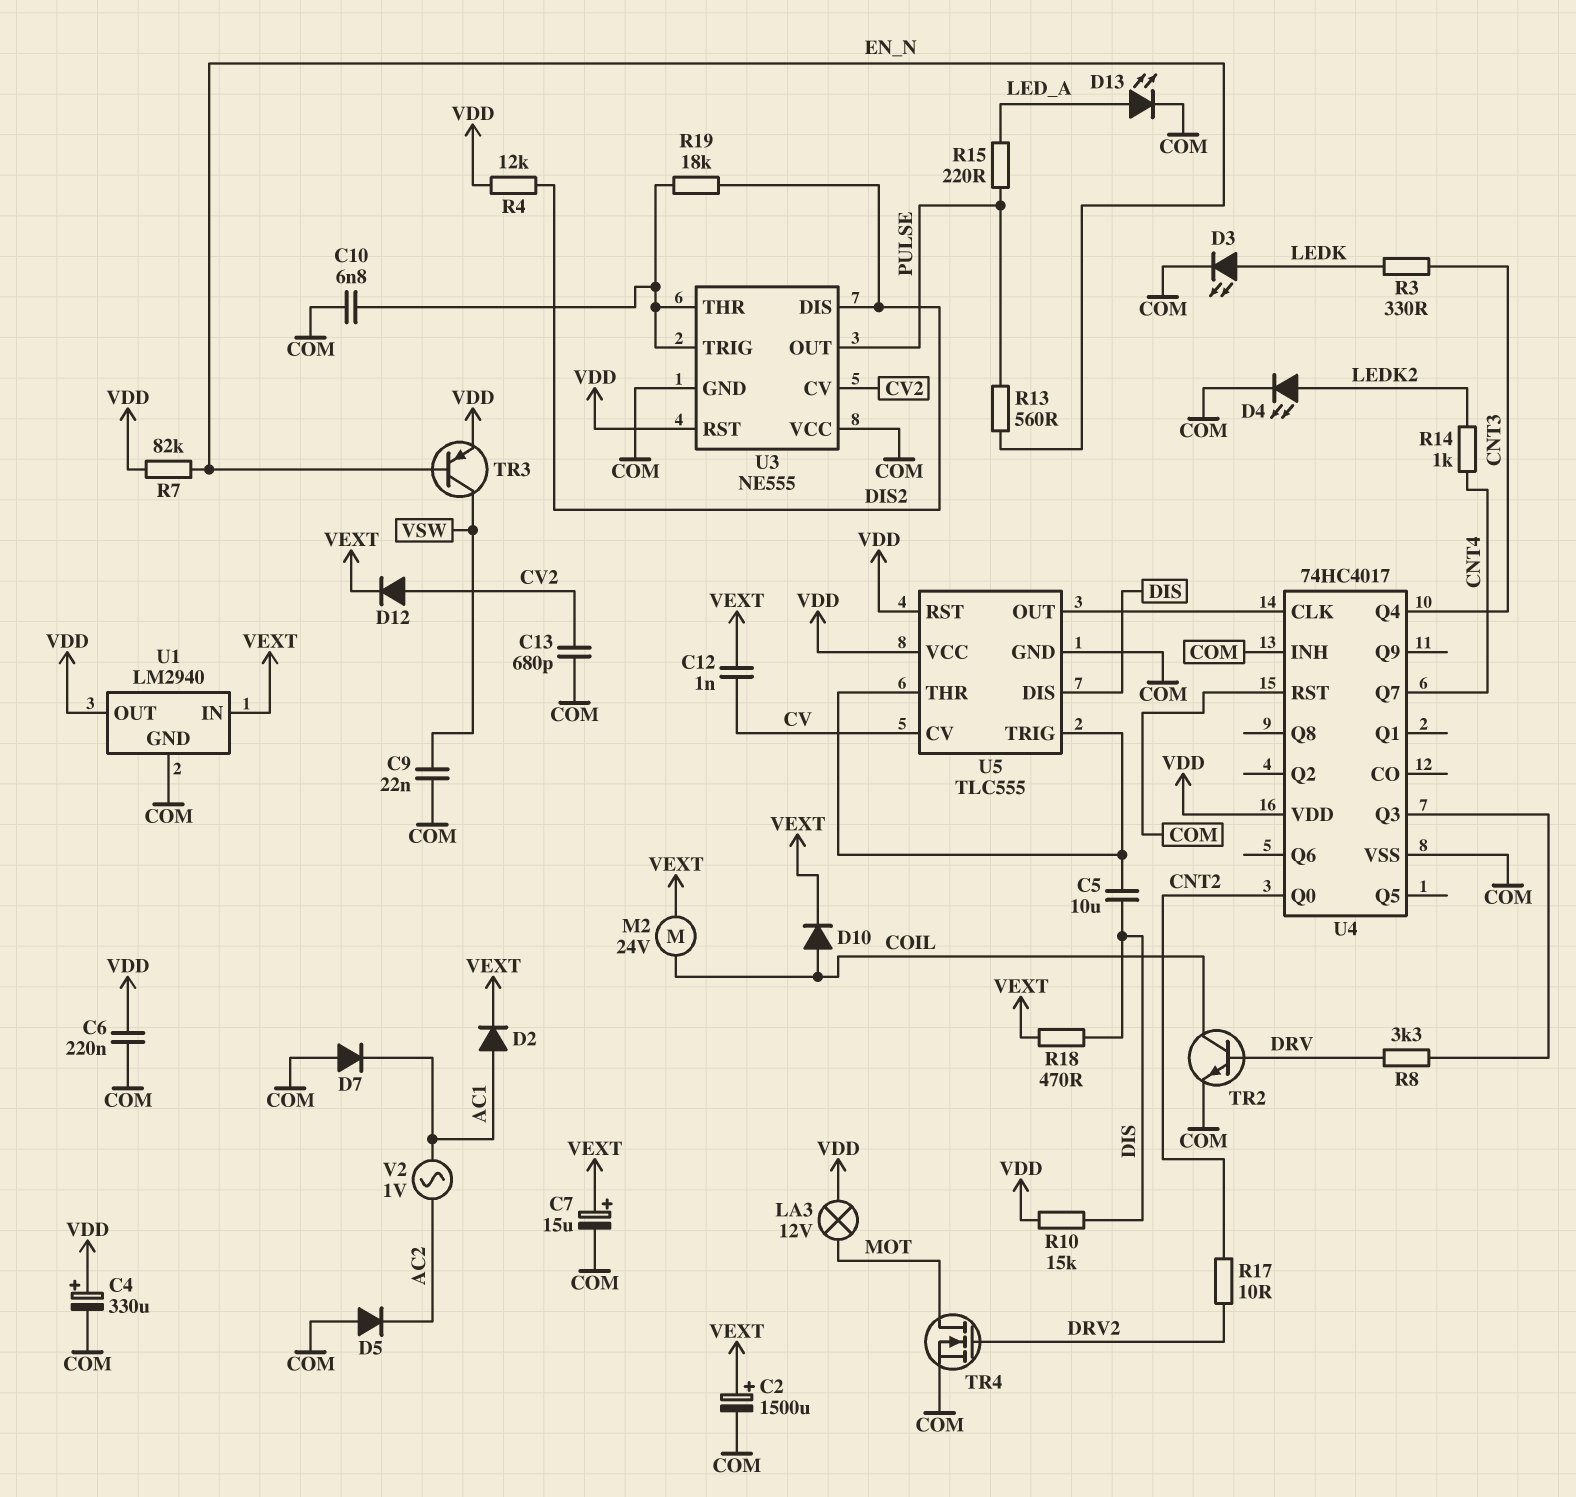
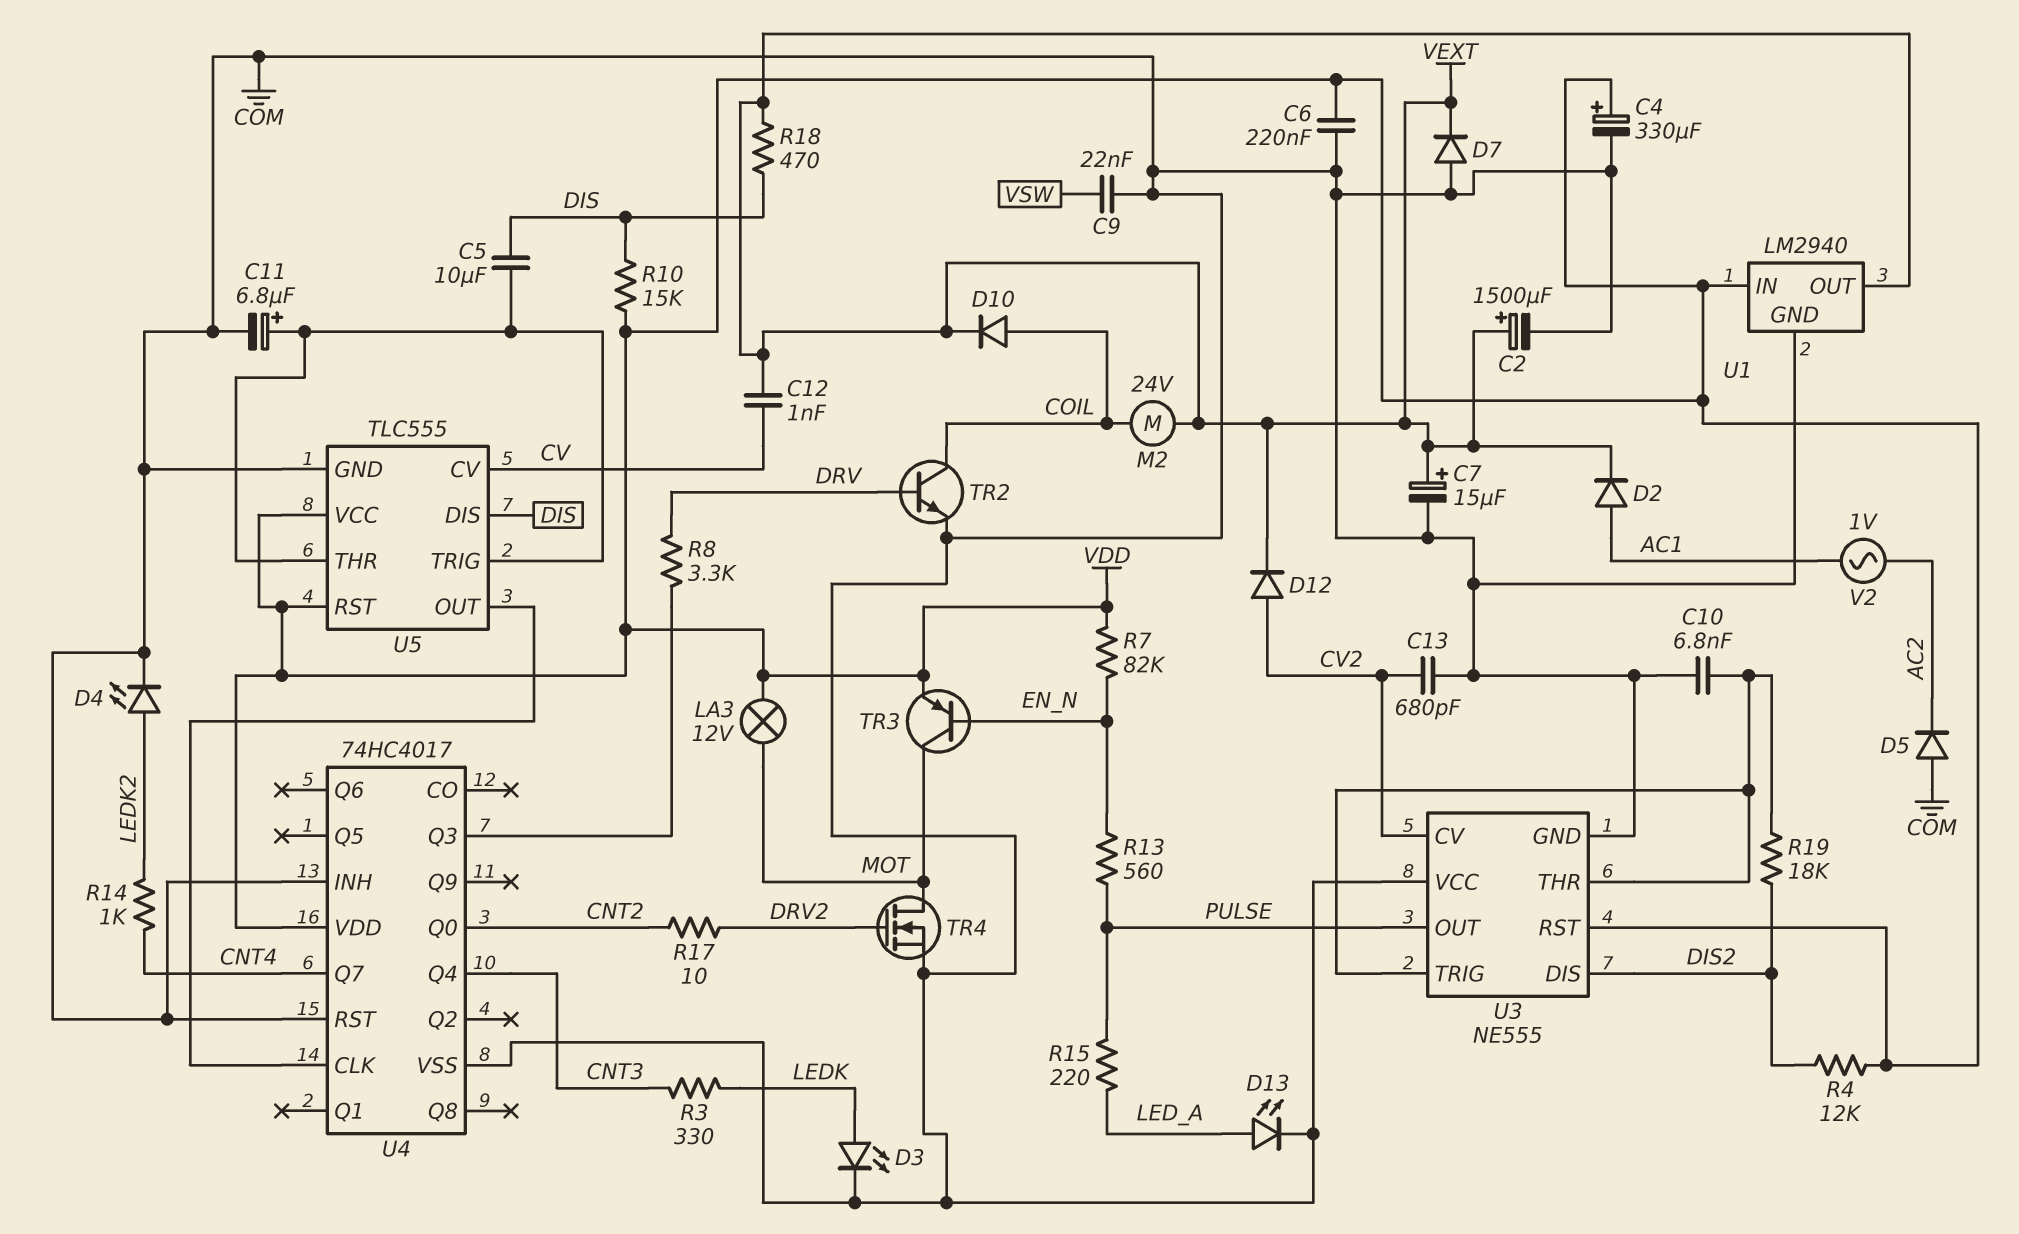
C11: none -> 6.8uF (plus U5/THR, minus COM)
D7: diode (A COM, K AC1) -> diode (A COM, K VEXT)
TR3: PNP (B EN_N, C VSW, E VDD) -> PNP (B EN_N, C MOT, E VDD)
U1 pin IN: VEXT -> VDD
U1 pin OUT: VDD -> VEXT

